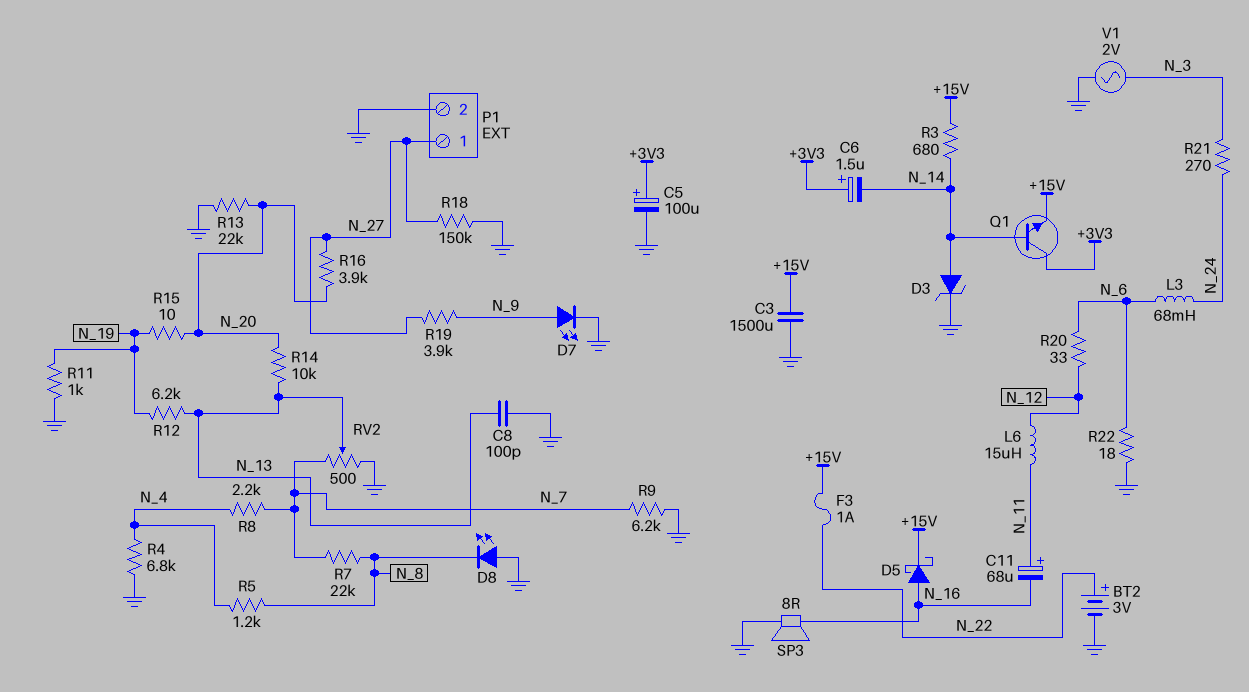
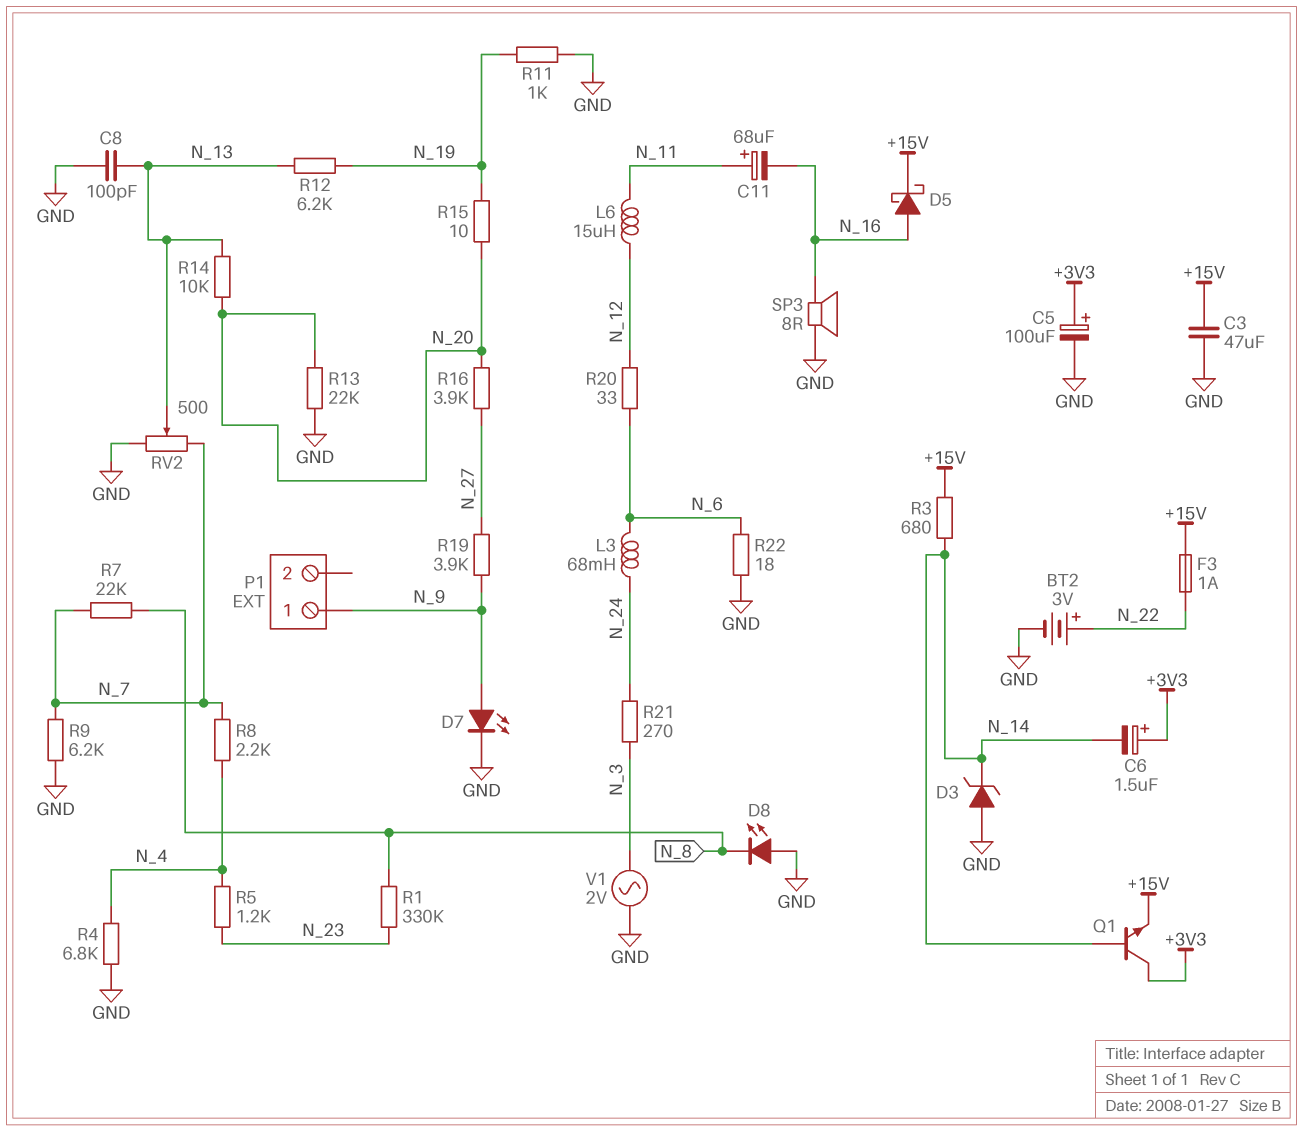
C3: 1500uF (+15V, GND) -> 47uF (+15V, GND)
D3: zener (A N_14, K GND) -> zener (A GND, K N_14)
P1 pin 1: N_27 -> N_9
P1 pin 2: GND -> none
R1: none -> 330k (N_8, N_23)
R5: 1.2k (N_4, N_8) -> 1.2k (N_4, N_23)
R18: 150k (GND, N_27) -> none

